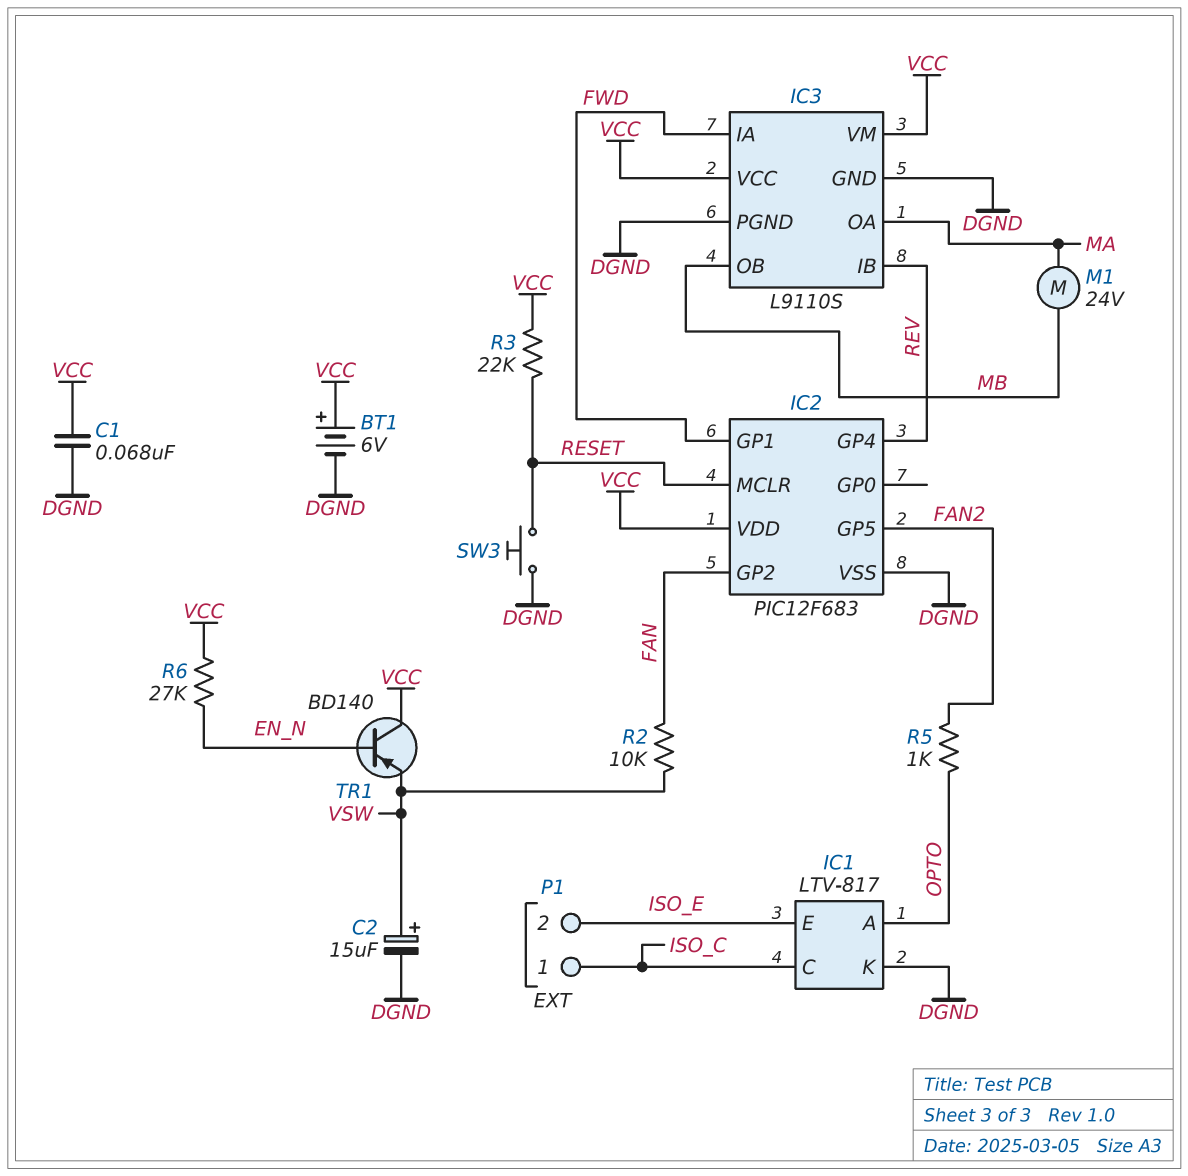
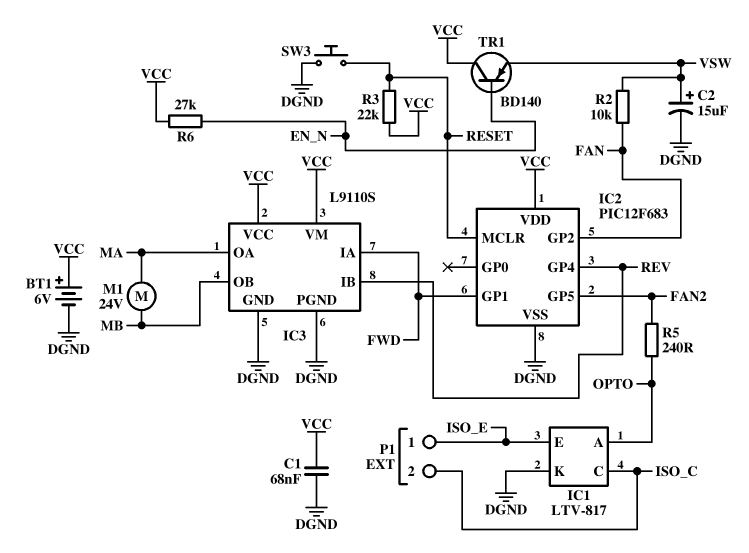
P1 pin 1: ISO_C -> ISO_E
P1 pin 2: ISO_E -> ISO_C
R5: 1k (FAN2, OPTO) -> 240 (FAN2, OPTO)

